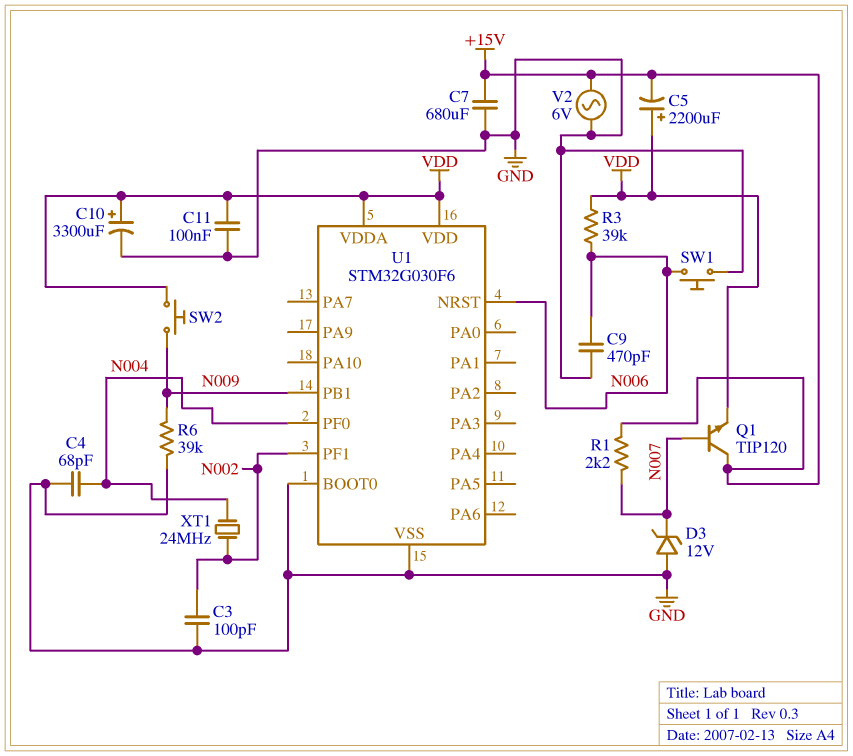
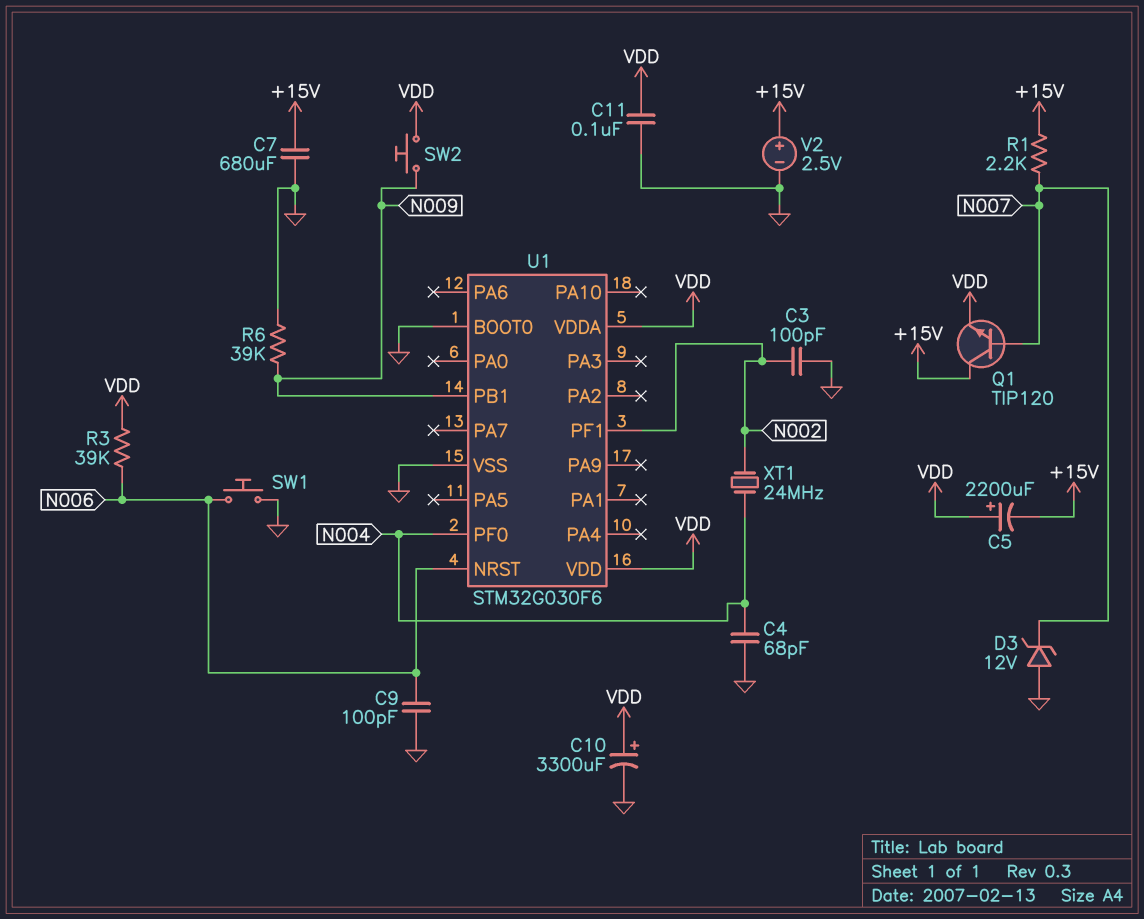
C9: 470pF (GND, N006) -> 100pF (GND, N006)
V2: AC 6V (+15V, GND) -> 2.5V (plus +15V, minus GND)

